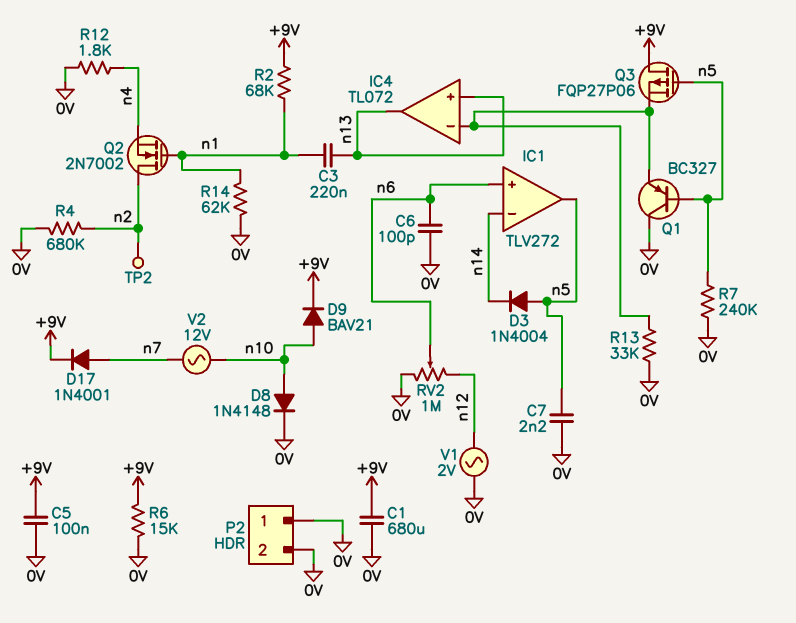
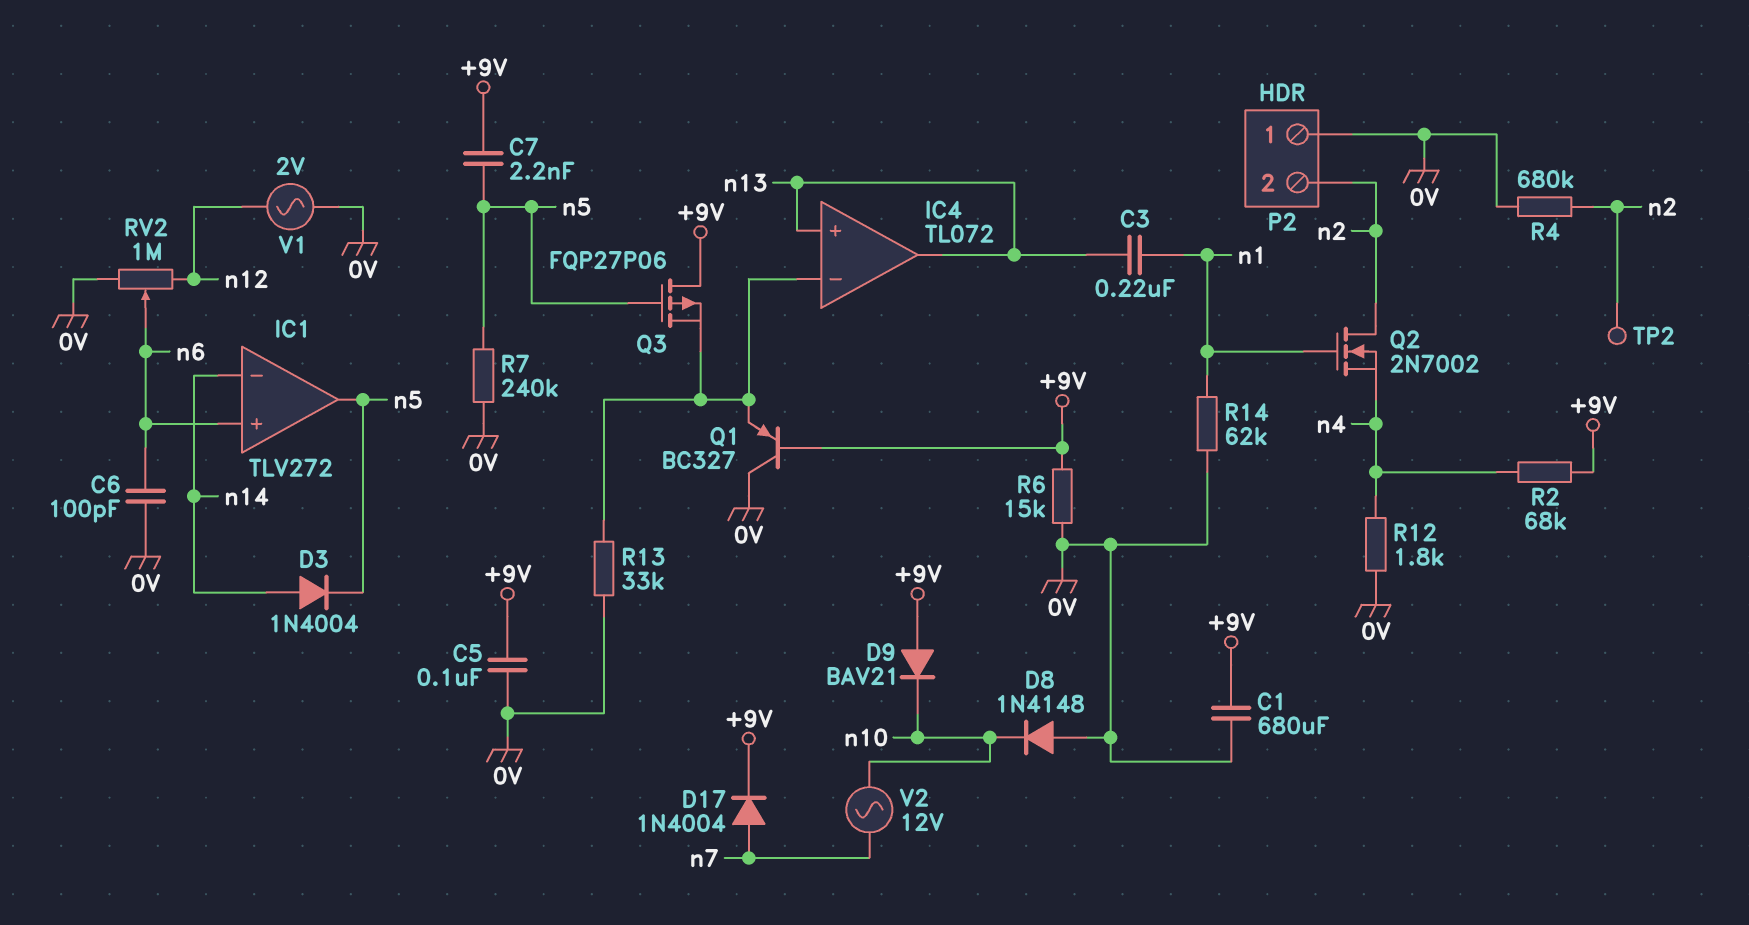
C7: 2.2nF (0V, n5) -> 2.2nF (+9V, n5)
D3: diode 1N4004 (A n5, K n14) -> diode 1N4004 (A n14, K n5)
D8: diode 1N4148 (A n10, K 0V) -> diode 1N4148 (A 0V, K n10)
D9: diode BAV21 (A n10, K +9V) -> diode BAV21 (A +9V, K n10)
D17: diode 1N4001 (A n7, K +9V) -> diode 1N4004 (A n7, K +9V)
P2 pin 2: 0V -> n2
Q1: PNP BC327 (B n5, C 0V, E IC4/in-) -> PNP BC327 (B +9V, C 0V, E IC4/in-)
R2: 68k (+9V, n1) -> 68k (+9V, n4)

